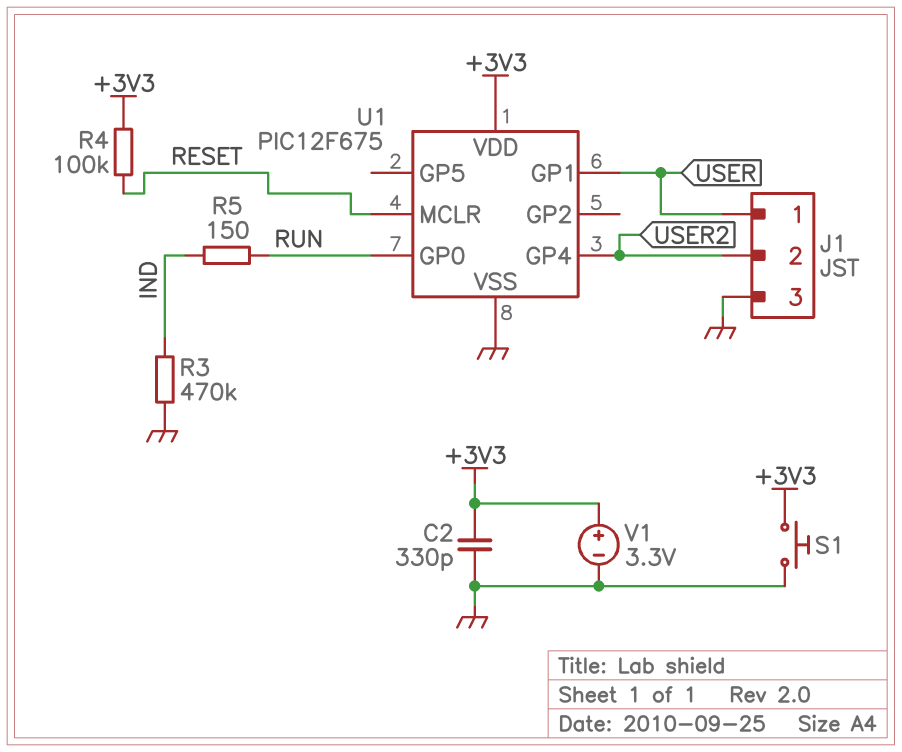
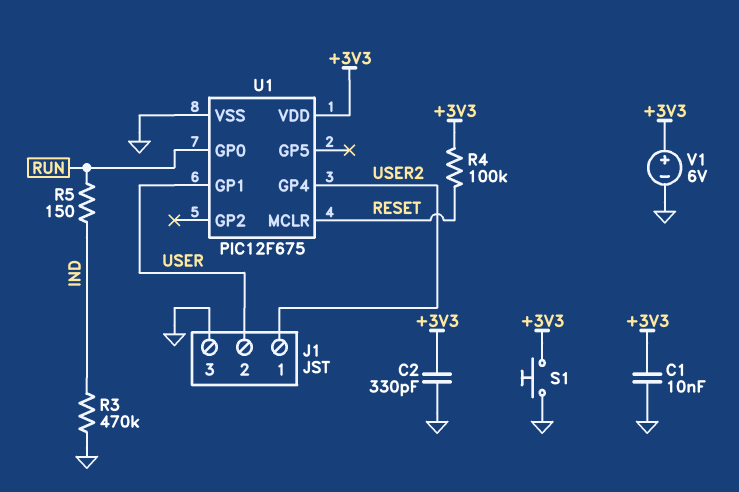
C1: none -> 10nF (+3V3, GND)
J1 pin 1: USER -> USER2
J1 pin 2: USER2 -> USER
V1: 3.3V (plus +3V3, minus GND) -> 6V (plus +3V3, minus GND)

